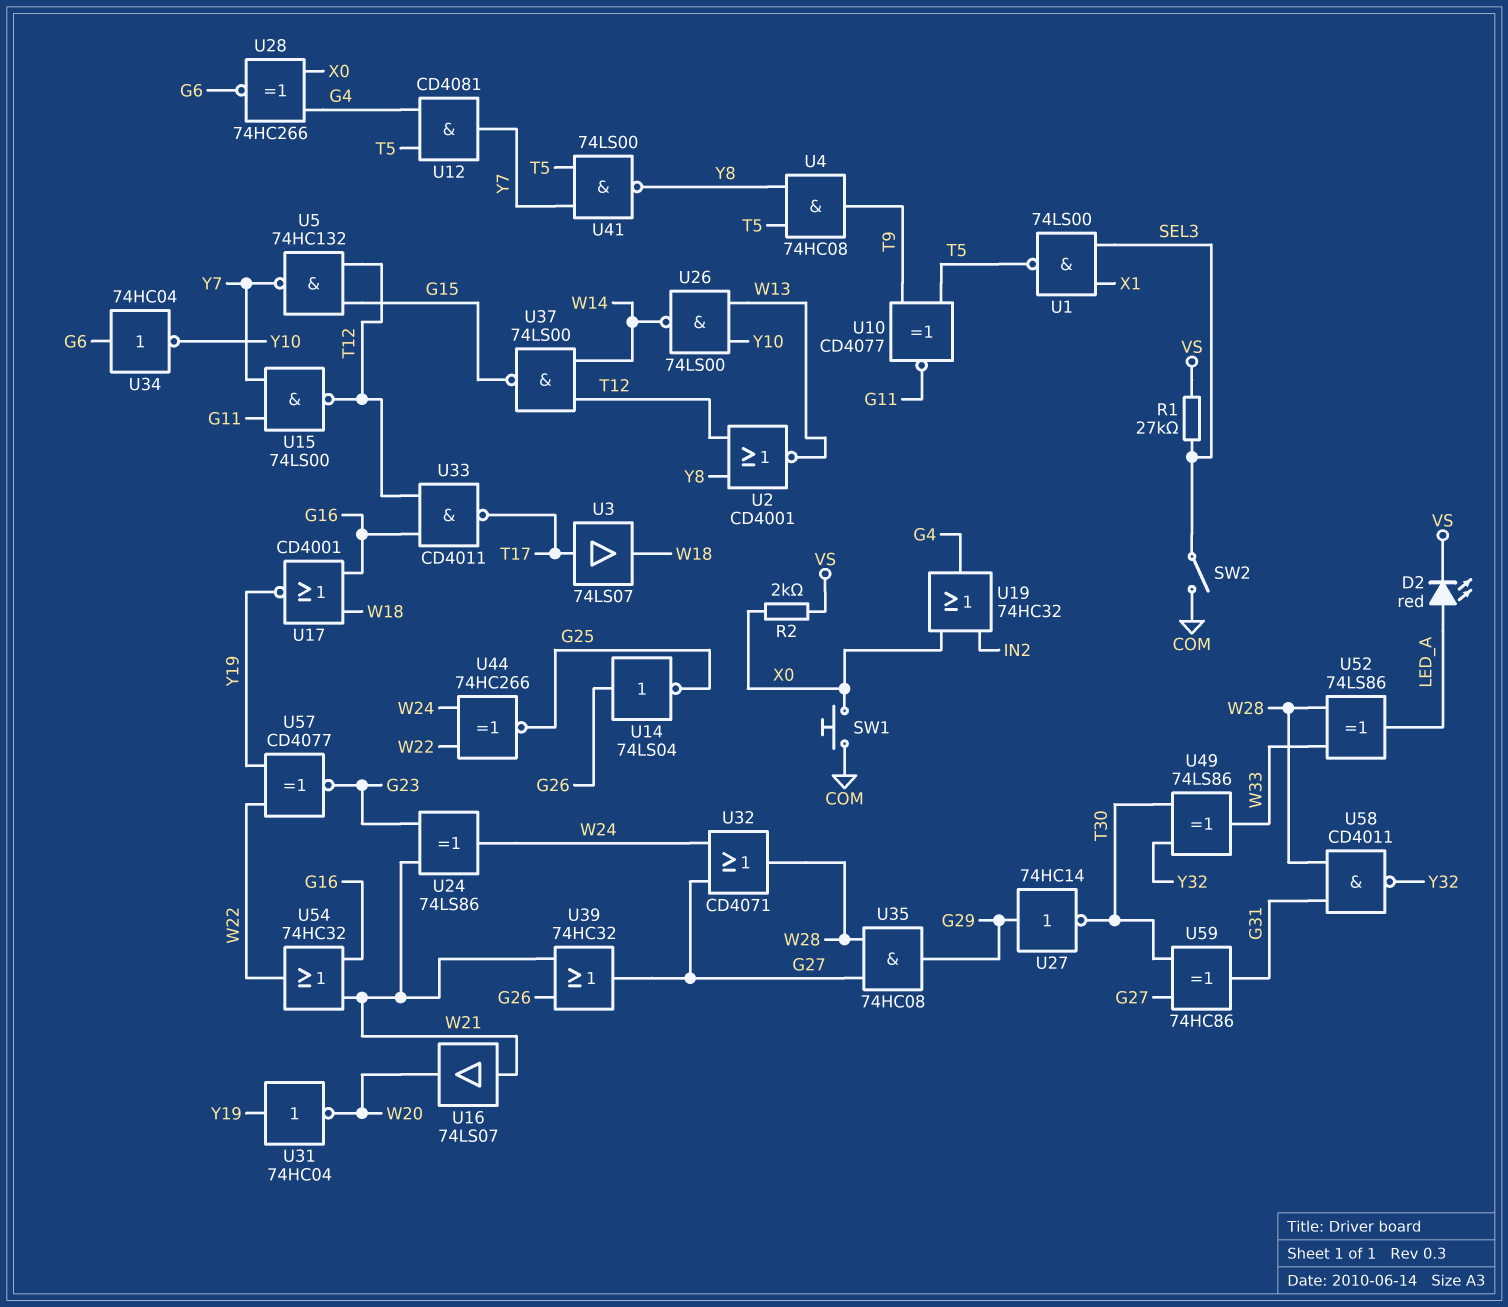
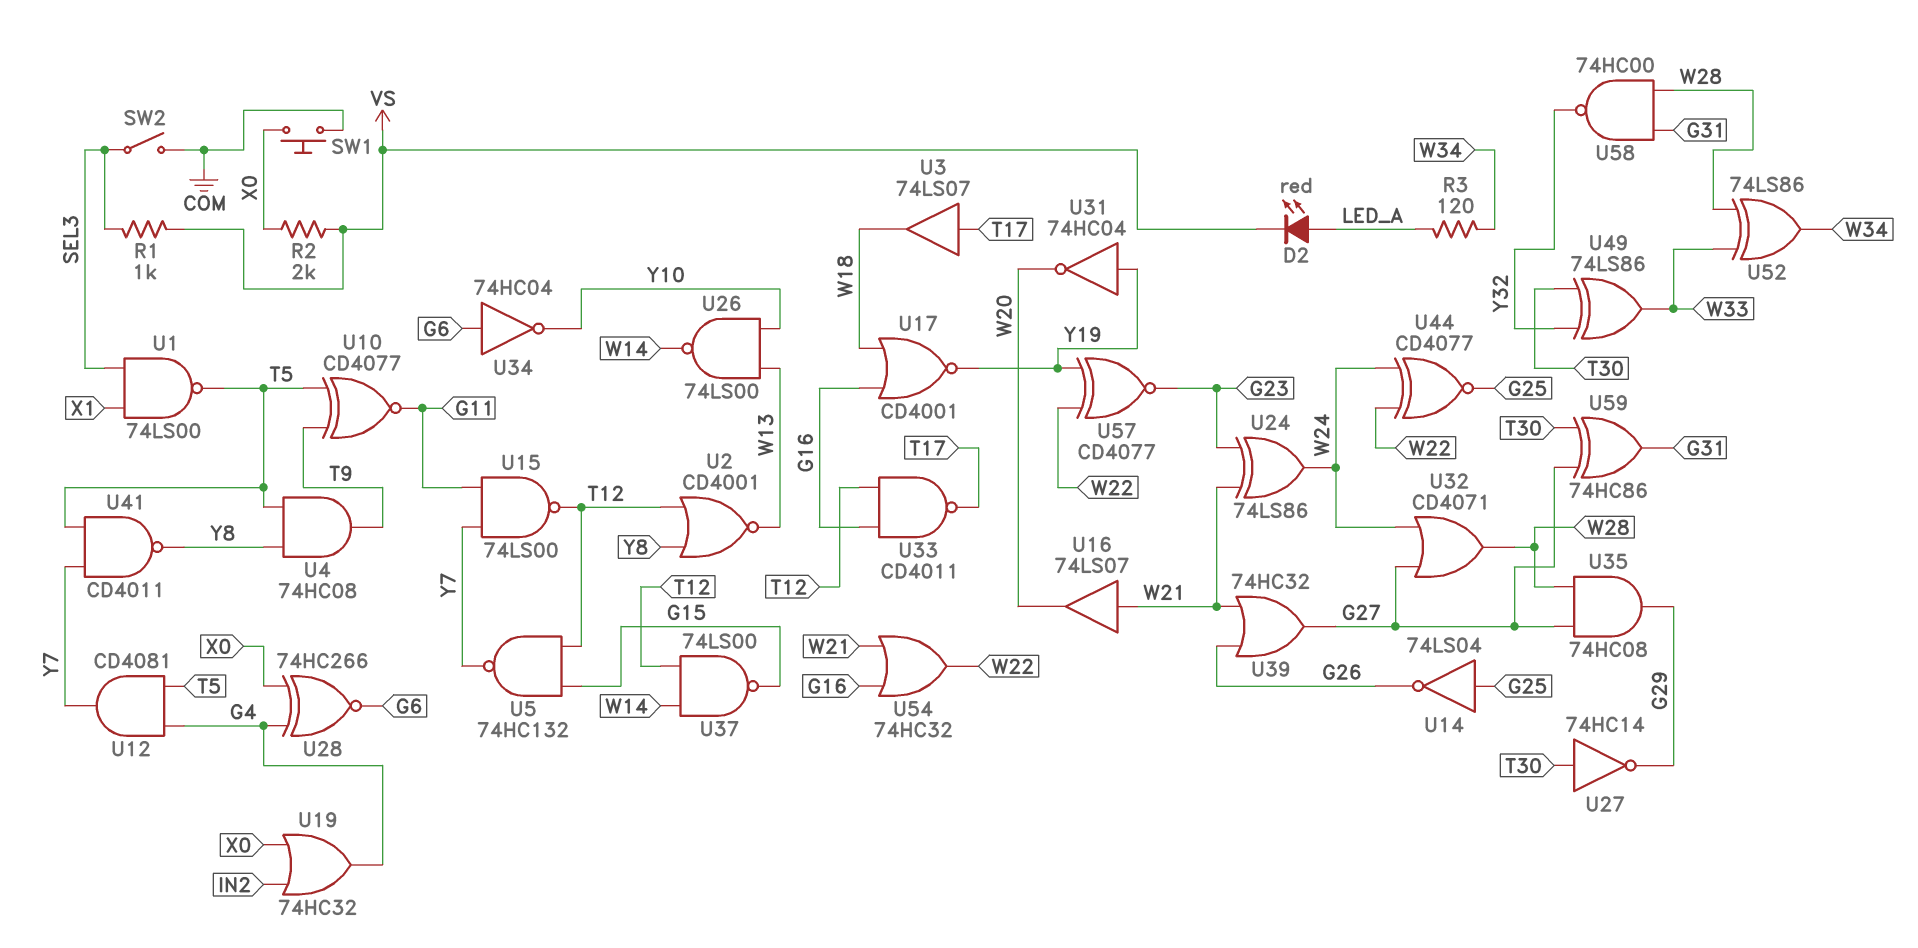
R1: 27k (SEL3, VS) -> 1k (SEL3, VS)
R3: none -> 120 (LED_A, W34)
U14: NOT 74LS04 (in G26, out G25) -> NOT 74LS04 (in G25, out G26)
U27: NOT 74HC14 (in G29, out T30) -> NOT 74HC14 (in T30, out G29)
U41: NAND 74LS00 (in T5, in Y7, out Y8) -> NAND CD4011 (in T5, in Y7, out Y8)
U44: XNOR 74HC266 (in W22, in W24, out G25) -> XNOR CD4077 (in W22, in W24, out G25)
U52: XOR 74LS86 (in W28, in W33, out LED_A) -> XOR 74LS86 (in W28, in W33, out W34)
U58: NAND CD4011 (in G31, in W28, out Y32) -> NAND 74HC00 (in G31, in W28, out Y32)

